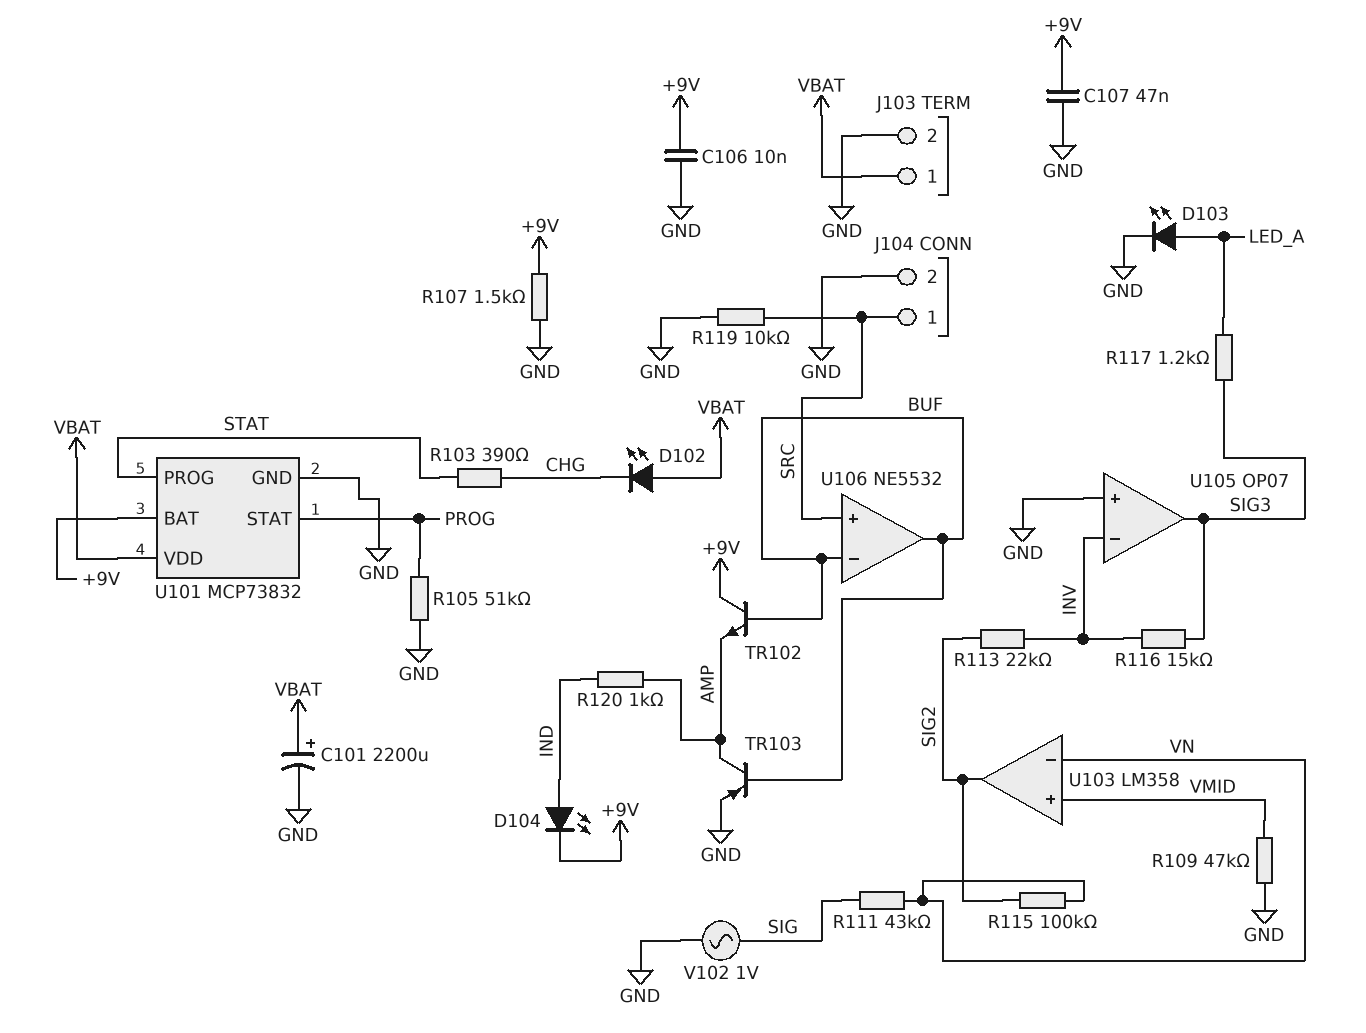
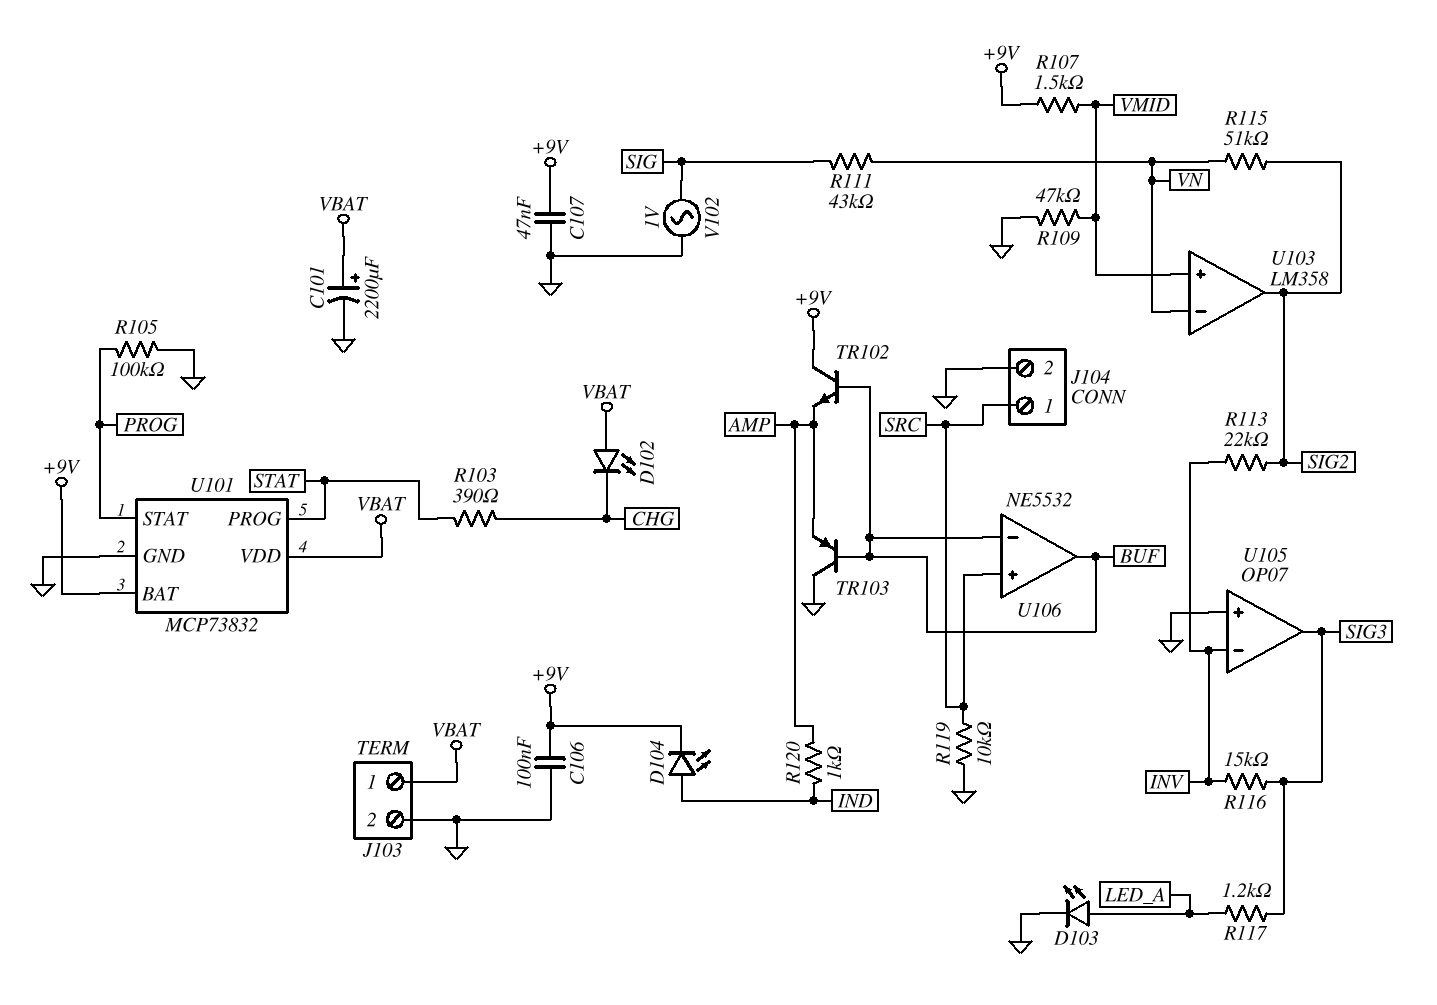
C106: 10nF (+9V, GND) -> 100nF (+9V, GND)
R105: 51k (GND, PROG) -> 100k (GND, PROG)
R107: 1.5k (+9V, GND) -> 1.5k (+9V, VMID)
R115: 100k (SIG2, VN) -> 51k (SIG2, VN)
TR103: PNP (B BUF, C AMP, E GND) -> PNP (B BUF, C GND, E AMP)

